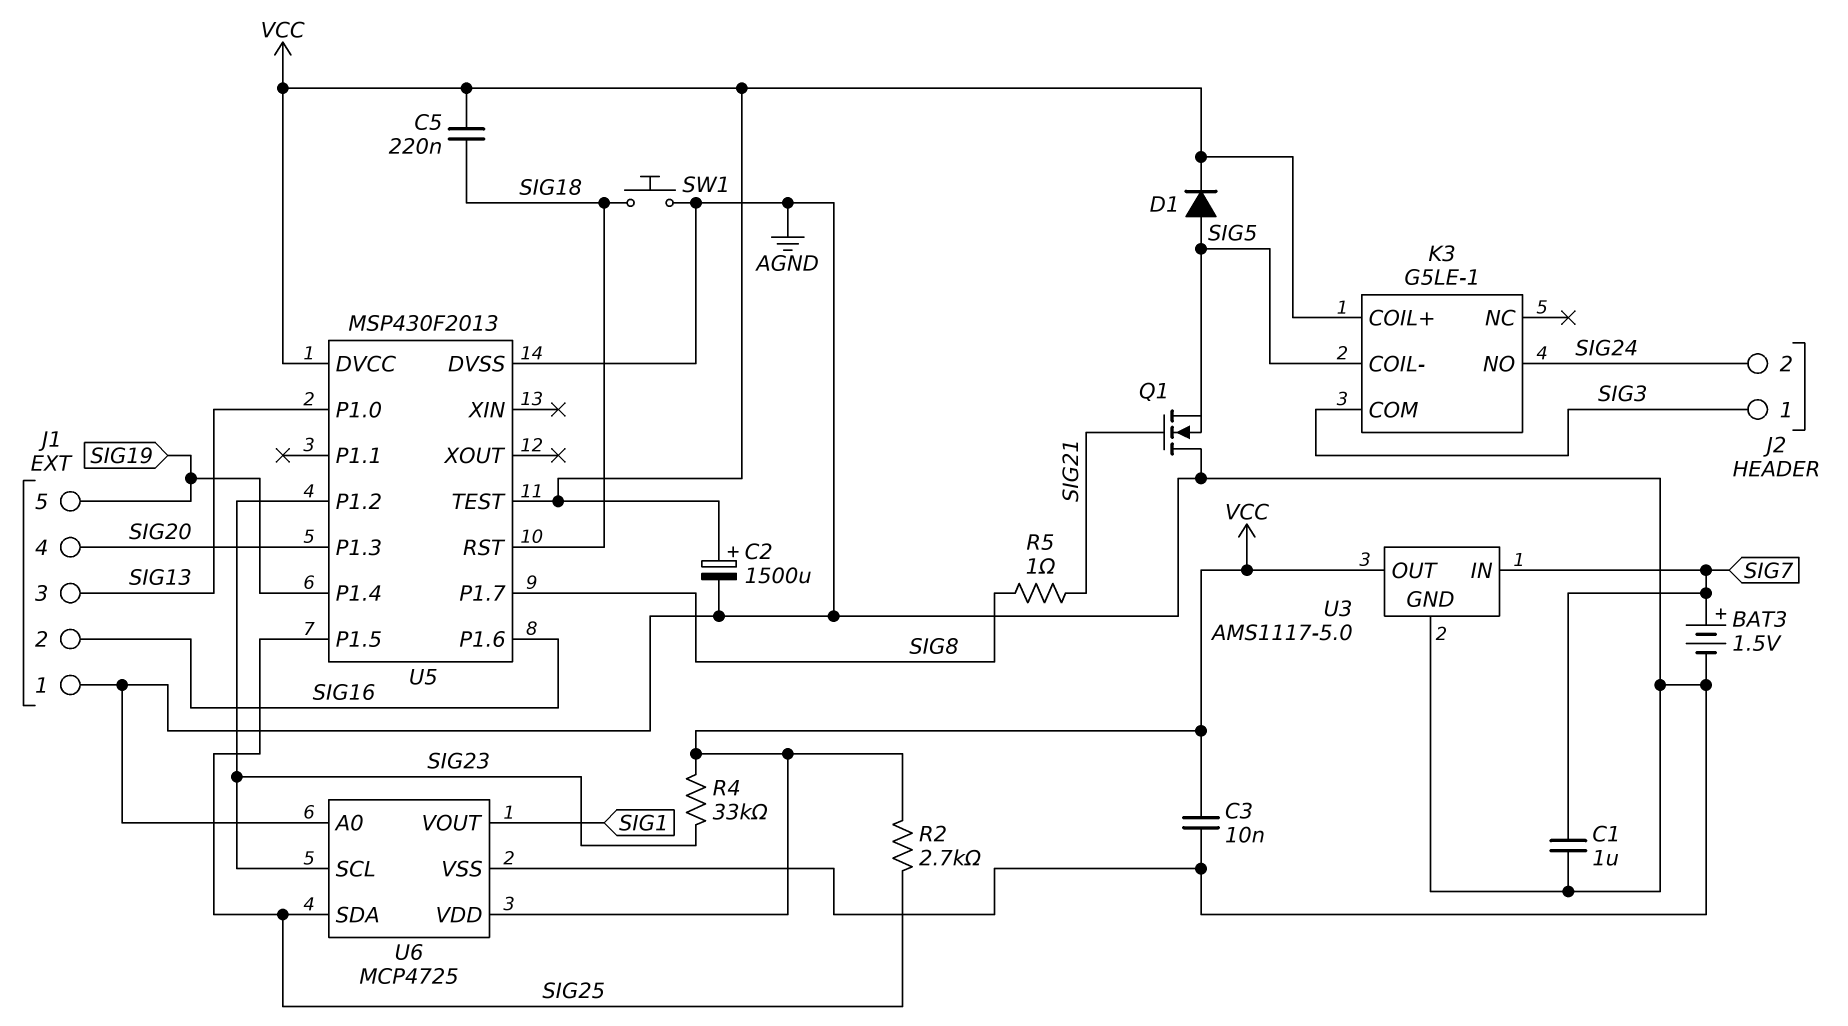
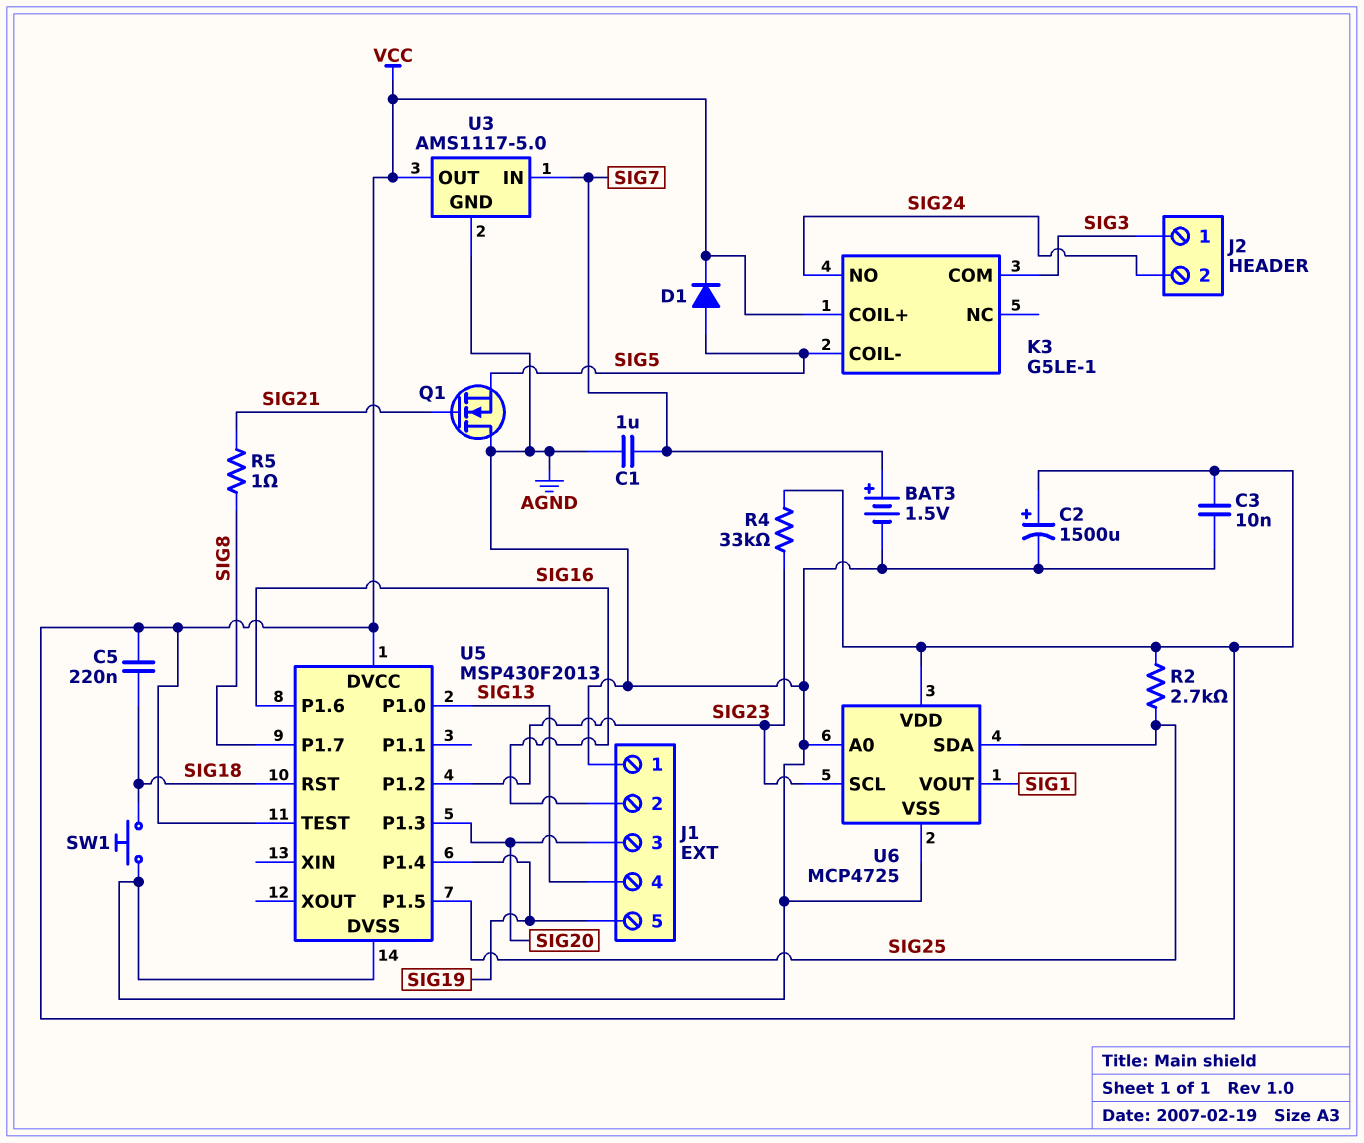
J1 pin 3: SIG13 -> SIG20
J1 pin 4: SIG20 -> SIG13

